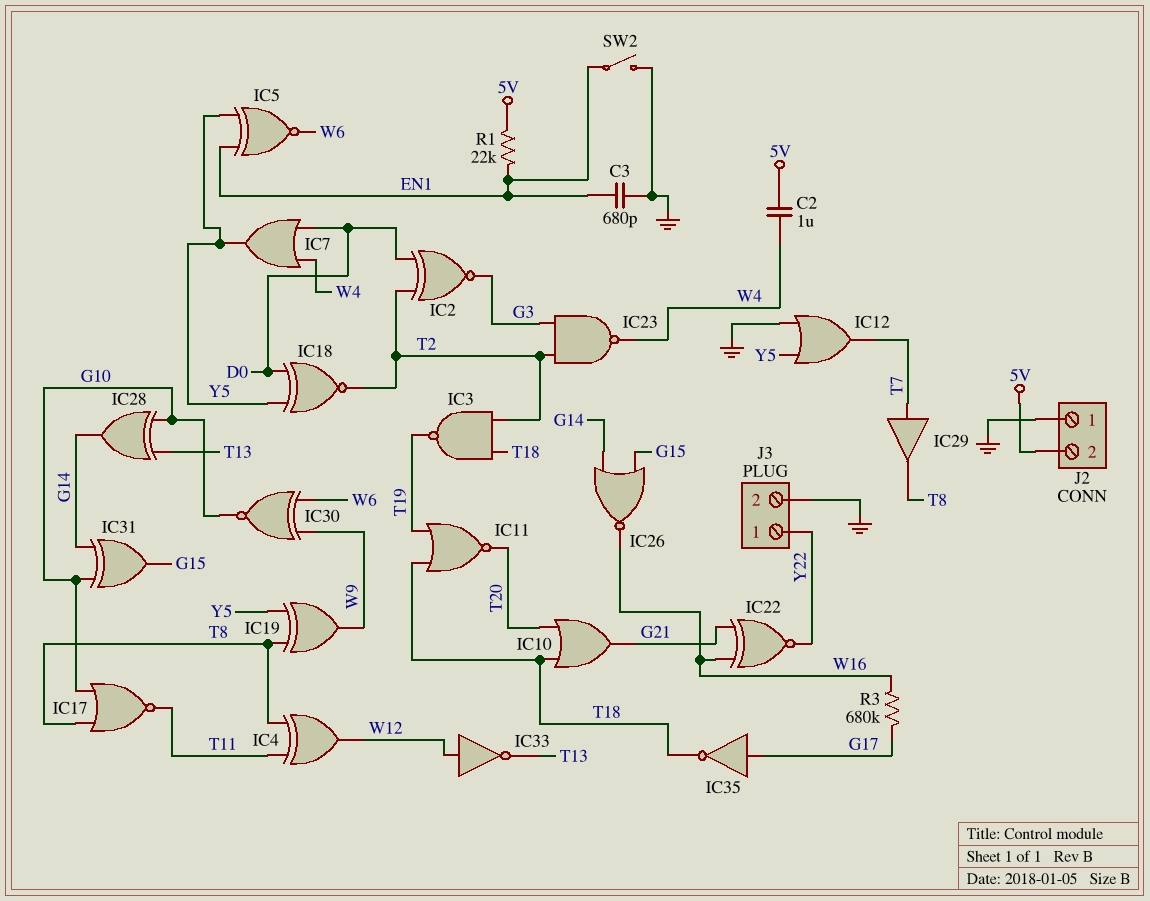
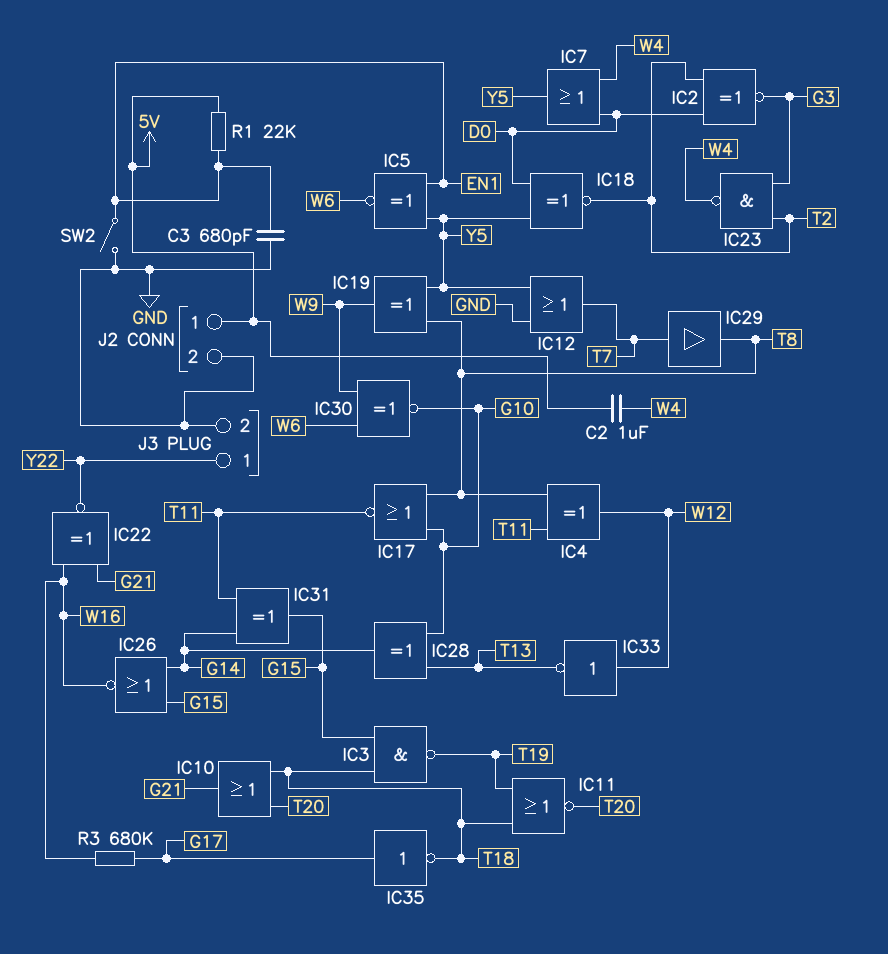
IC3: NAND (in T2, in T18, out T19) -> NAND (in G15, in T18, out T19)
IC31: XOR (in G10, in G14, out G15) -> XOR (in G14, in T11, out G15)
J2 pin 1: GND -> 5V
J2 pin 2: 5V -> GND

